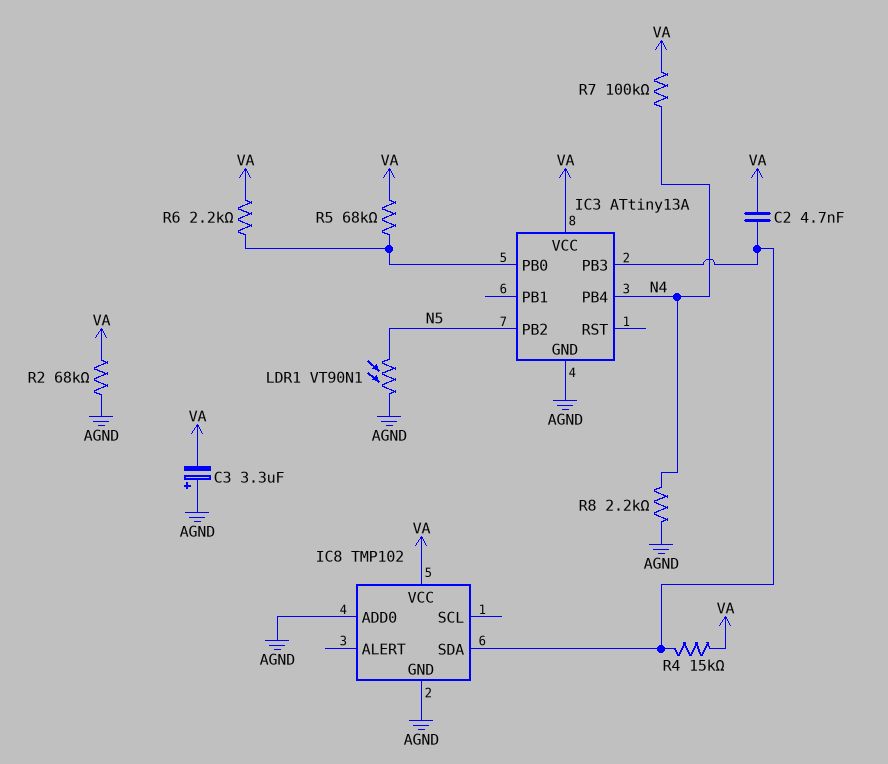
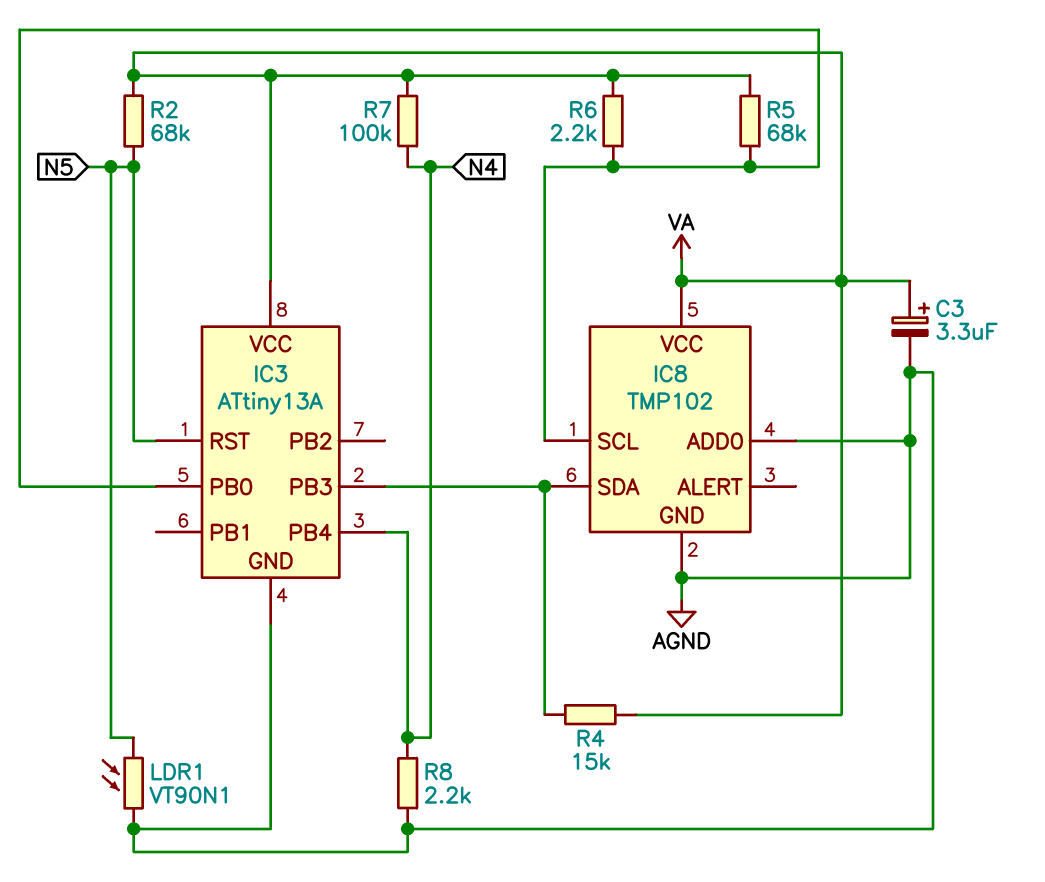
C2: 4.7nF (IC3/PB3, VA) -> none
C3: 3.3uF (plus AGND, minus VA) -> 3.3uF (plus VA, minus AGND)
IC3 pin PB2: N5 -> none
IC3 pin RST: none -> N5
IC8 pin SCL: none -> IC3/PB0
R2: 68k (AGND, VA) -> 68k (N5, VA)

